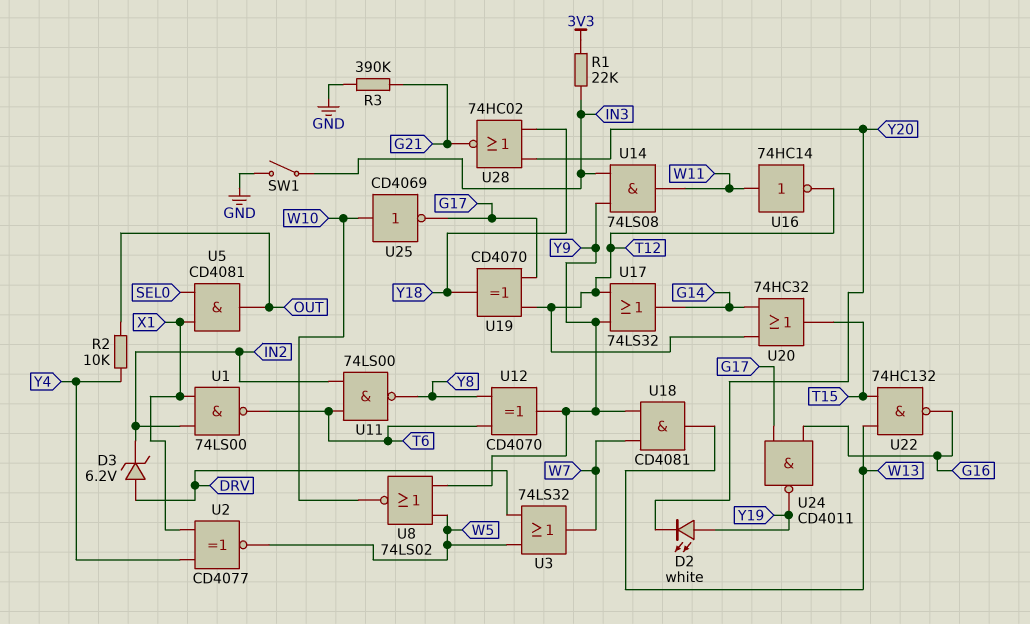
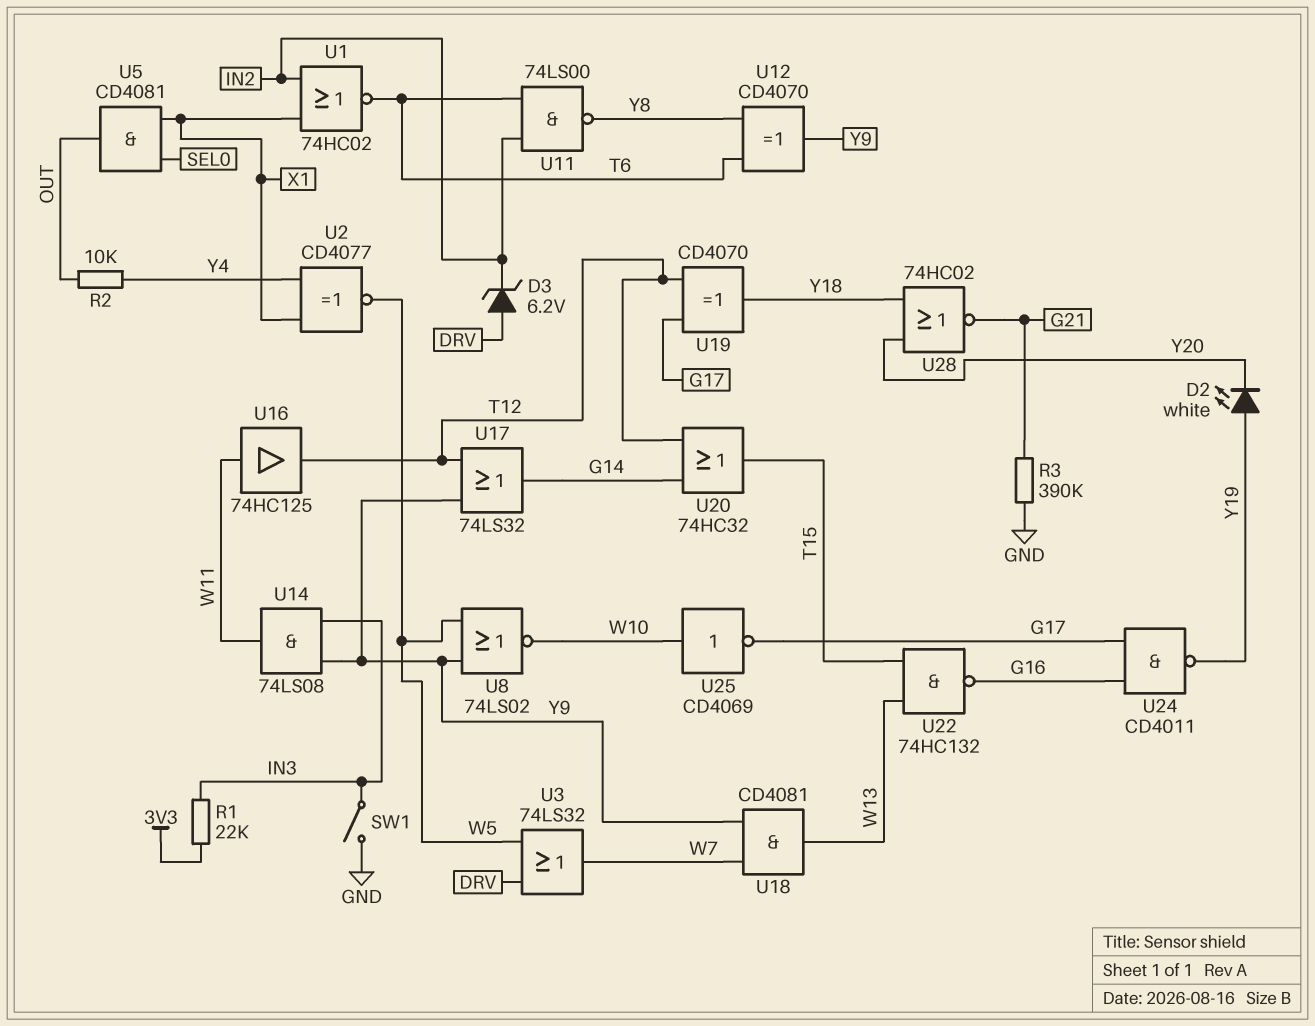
U1: NAND 74LS00 (in IN2, in X1, out T6) -> NOR 74HC02 (in IN2, in X1, out T6)
U16: NOT 74HC14 (in W11, out T12) -> buffer 74HC125 (in W11, out T12)

